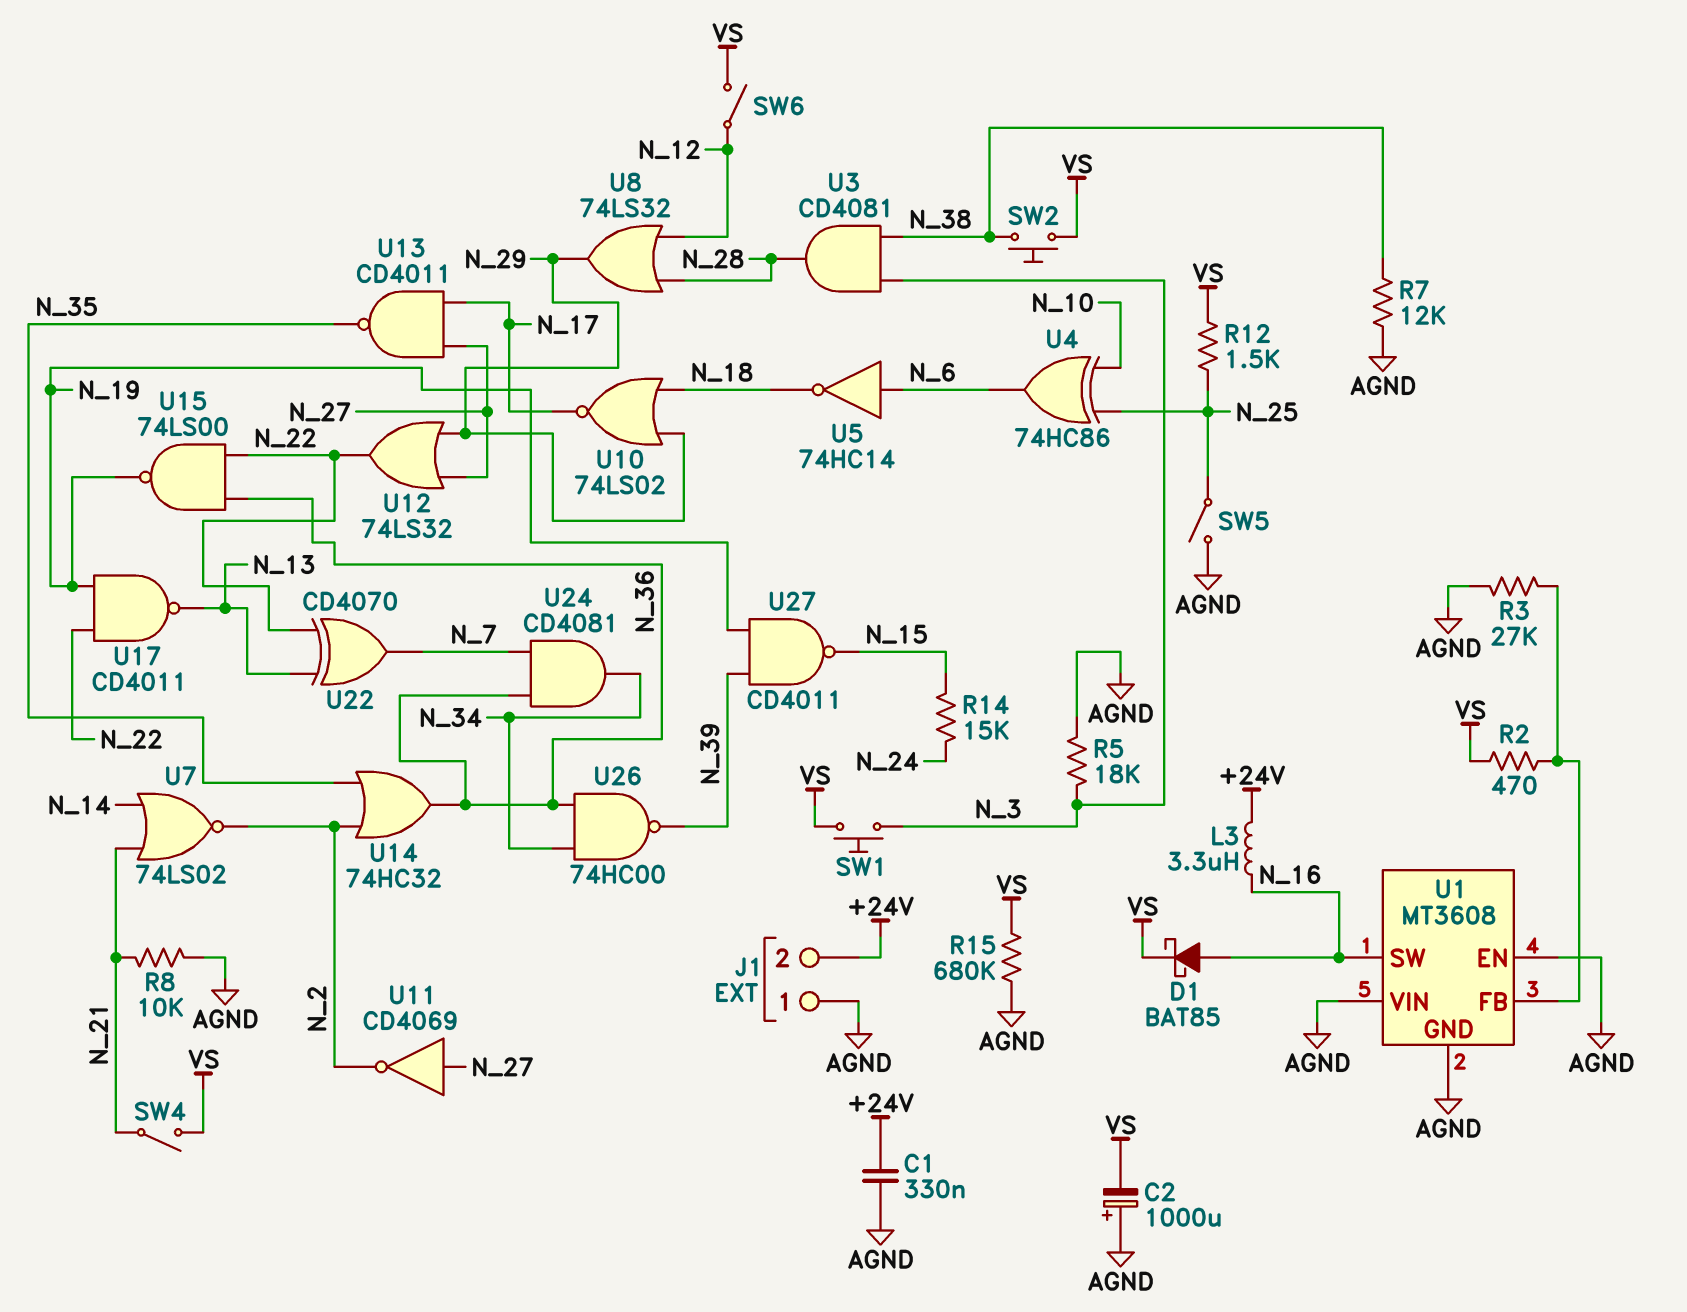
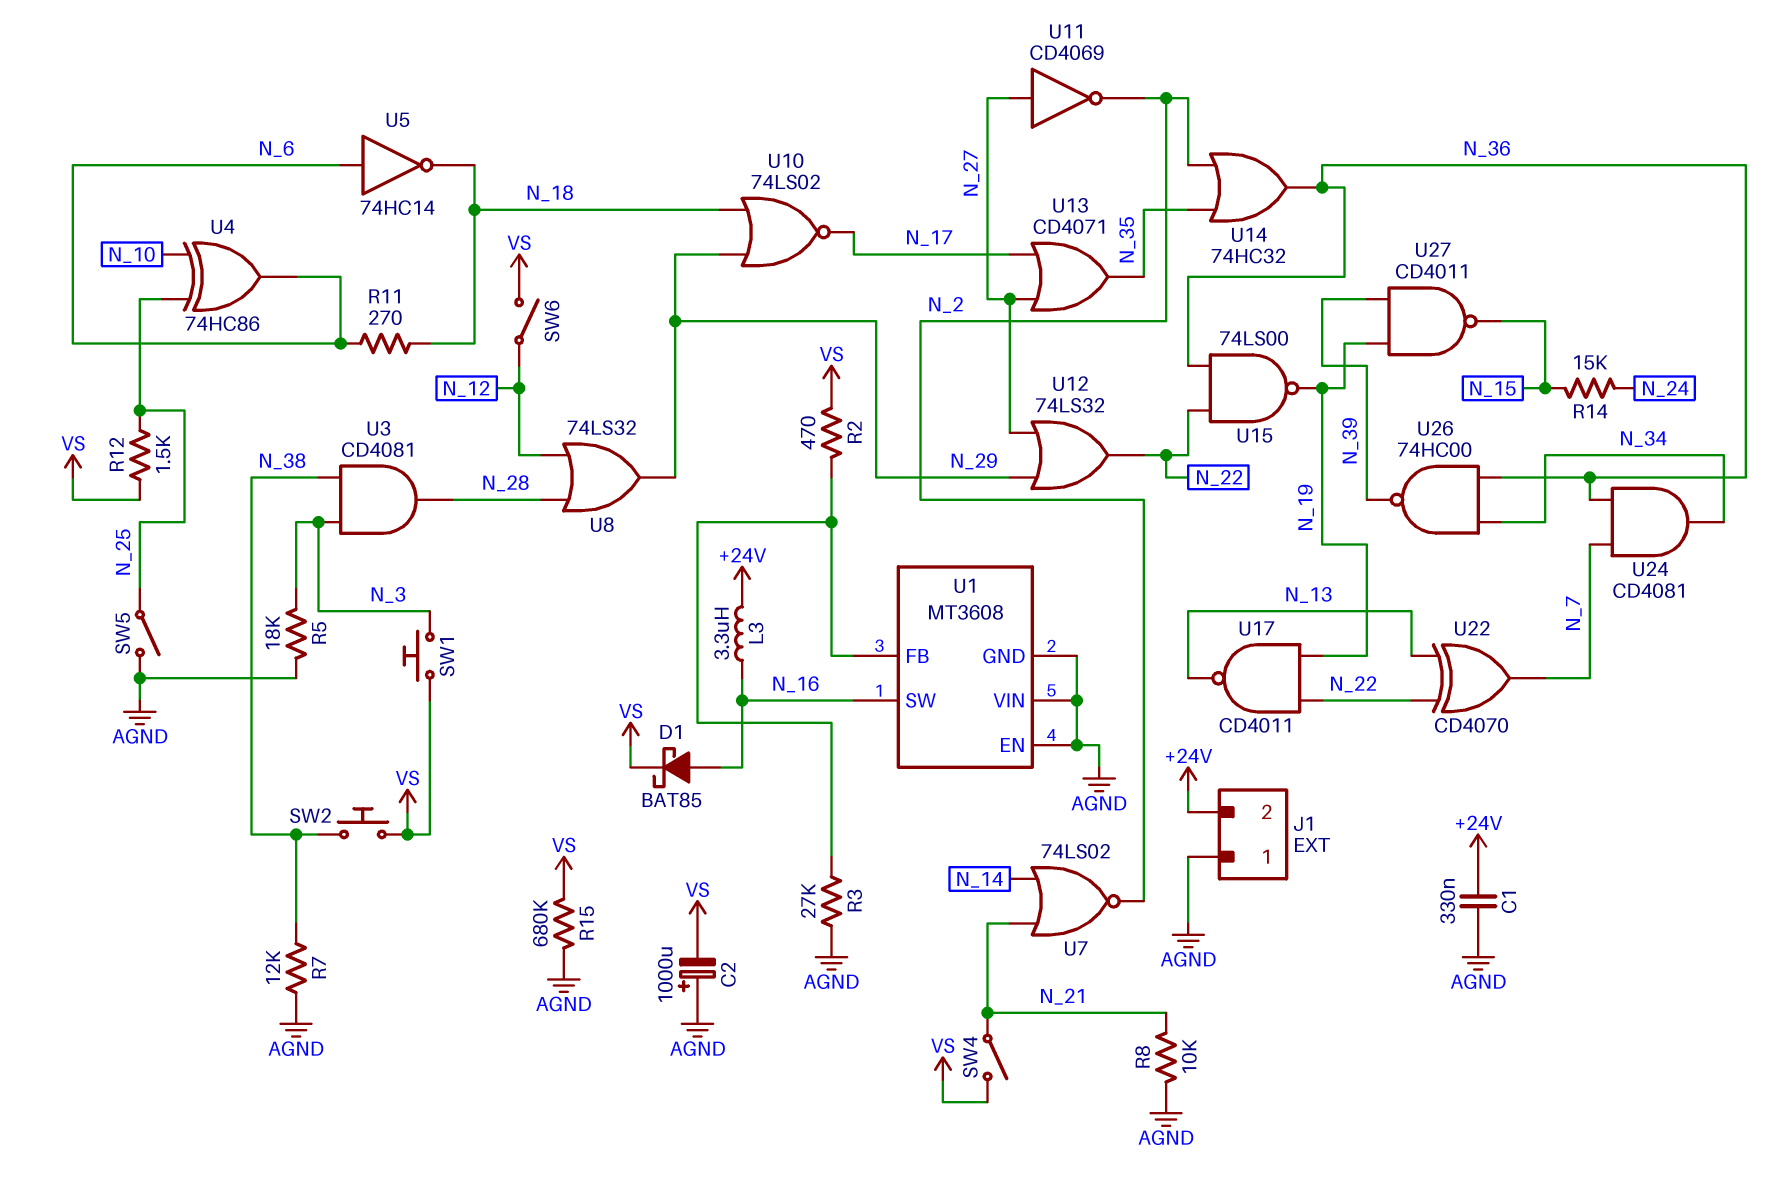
R11: none -> 270 (N_6, N_18)
U13: NAND CD4011 (in N_17, in N_27, out N_35) -> OR CD4071 (in N_17, in N_27, out N_35)

